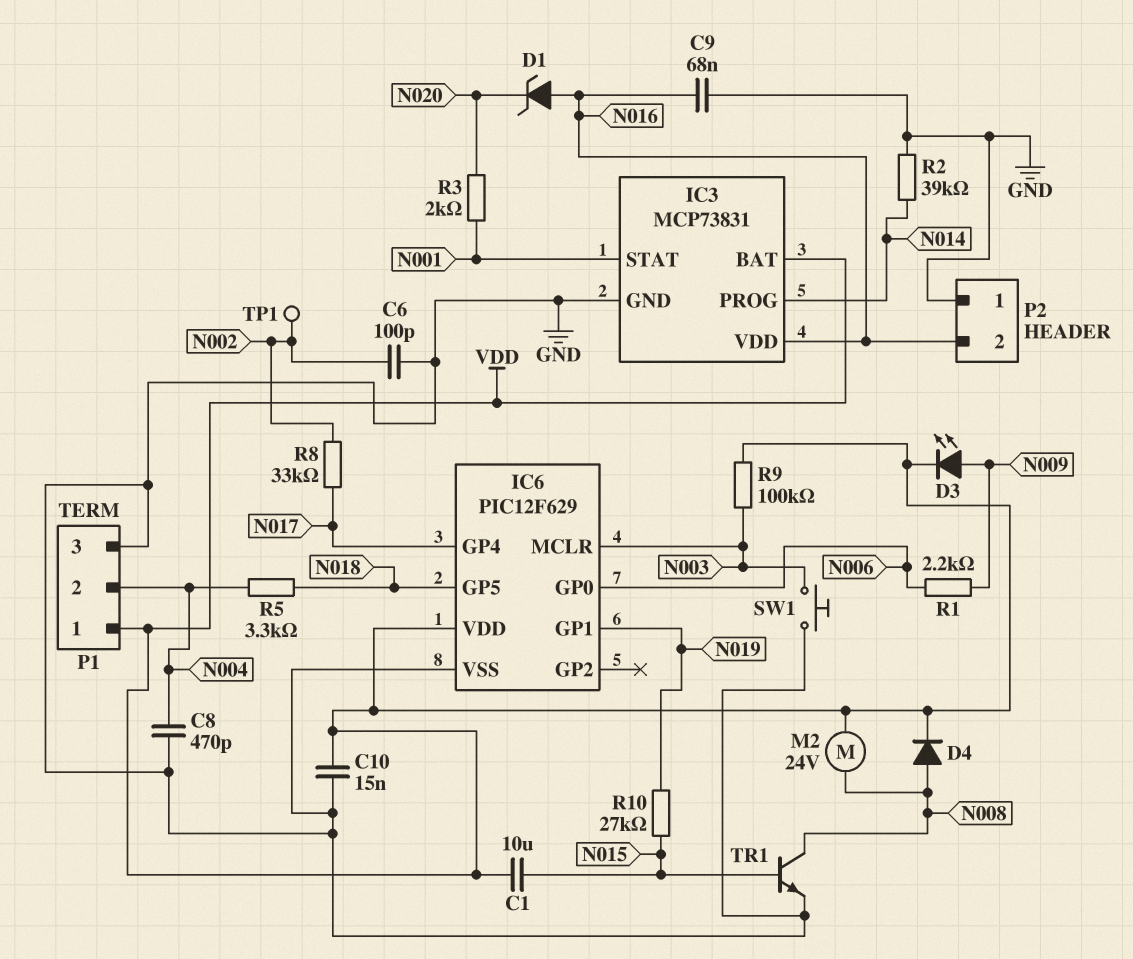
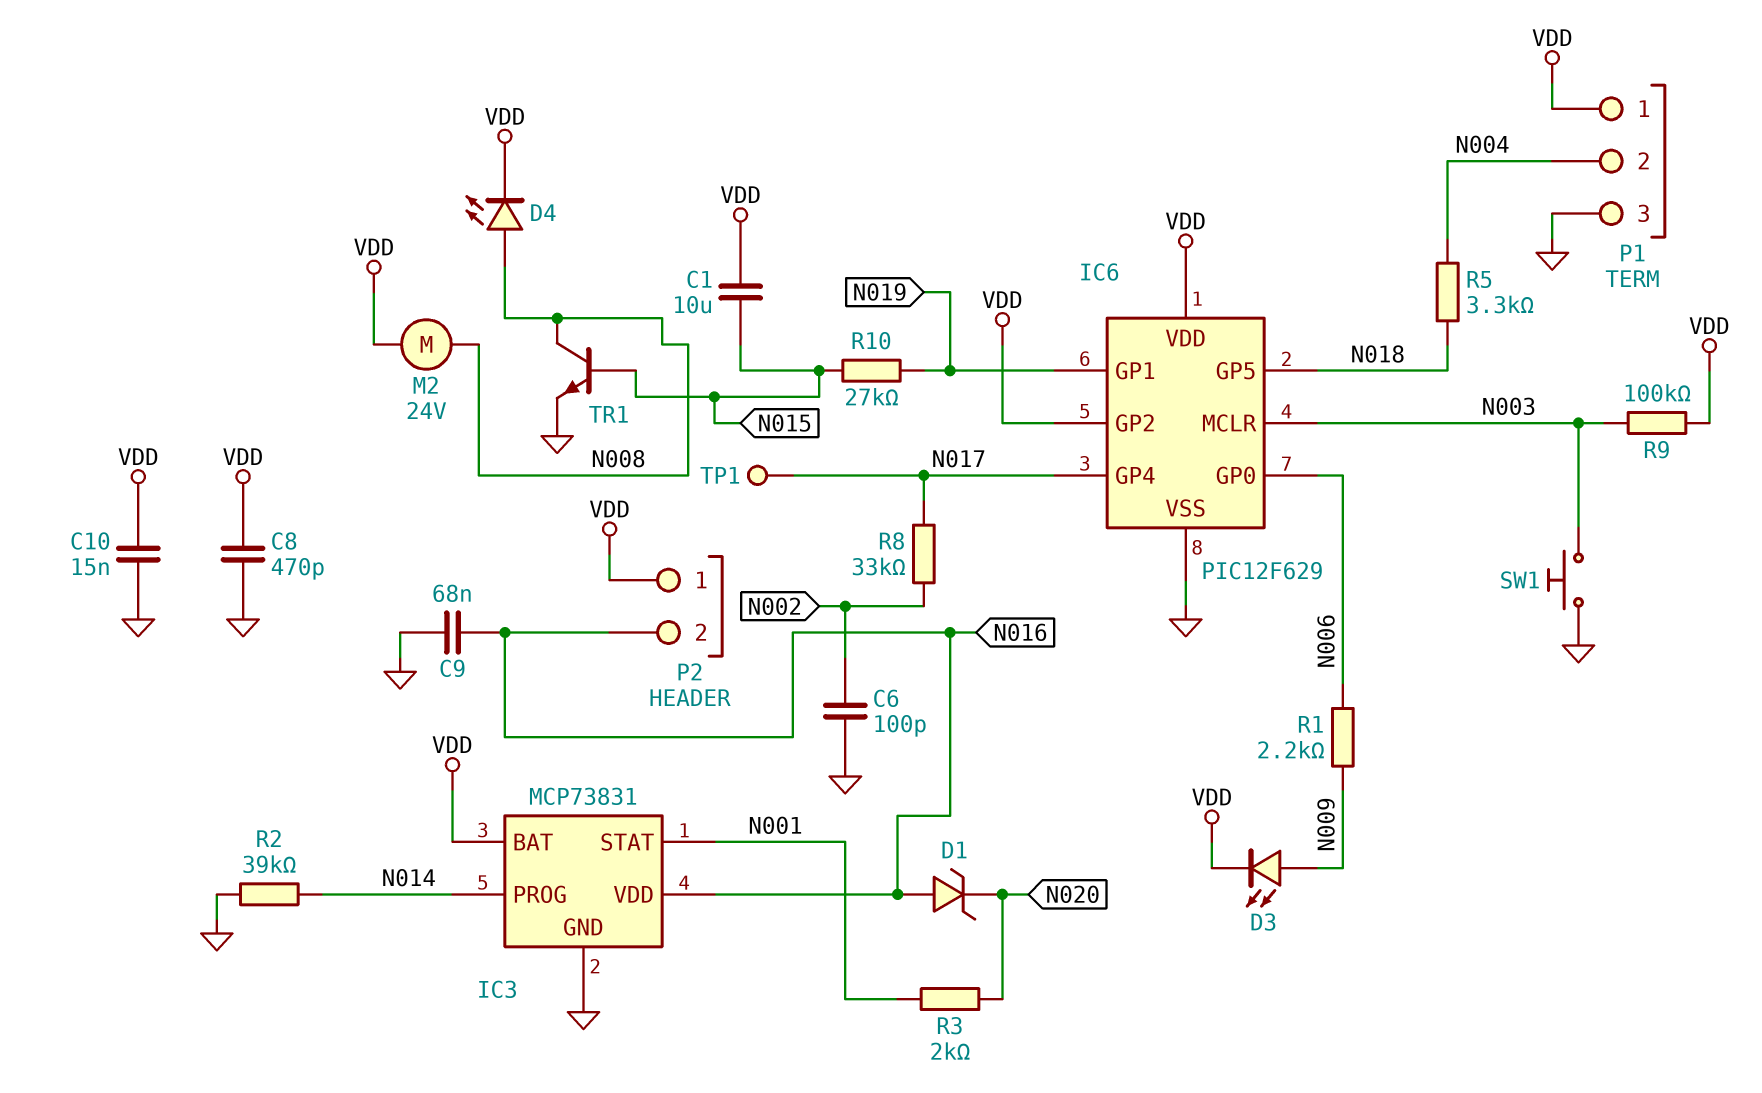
C8: 470pF (GND, N004) -> 470pF (GND, VDD)
D4: diode (A N008, K VDD) -> LED (A N008, K VDD)
IC6 pin GP2: none -> VDD
P2 pin 1: GND -> VDD
TP1: test point (N002) -> test point (N017)

